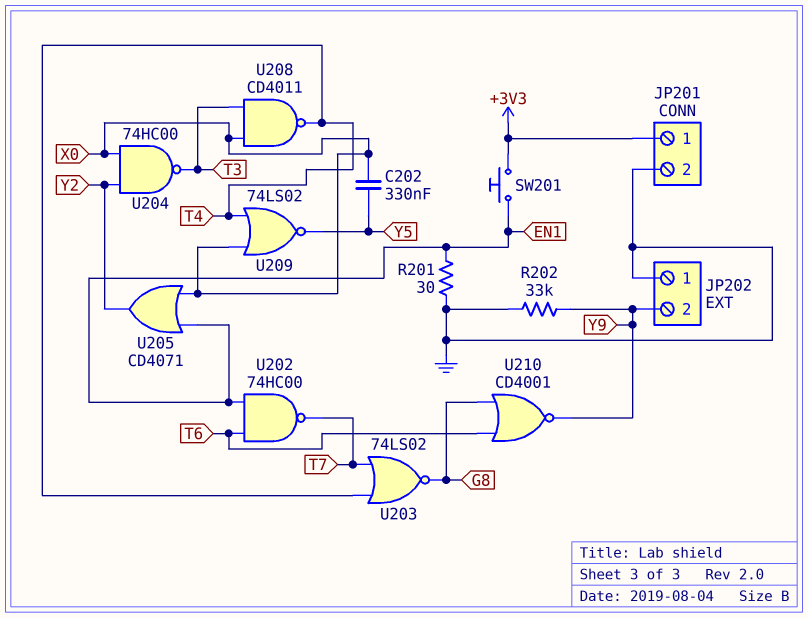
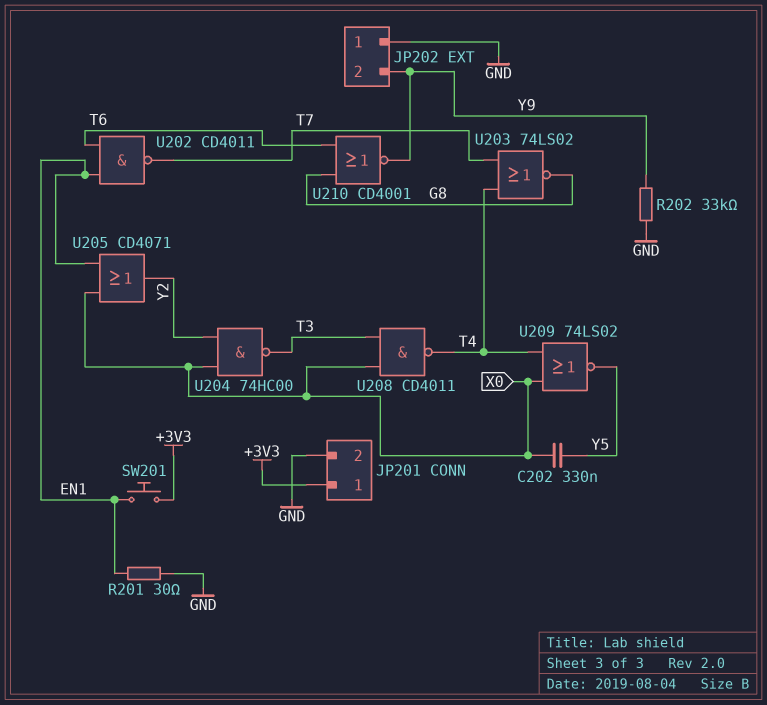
U202: NAND 74HC00 (in EN1, in T6, out T7) -> NAND CD4011 (in EN1, in T6, out T7)

